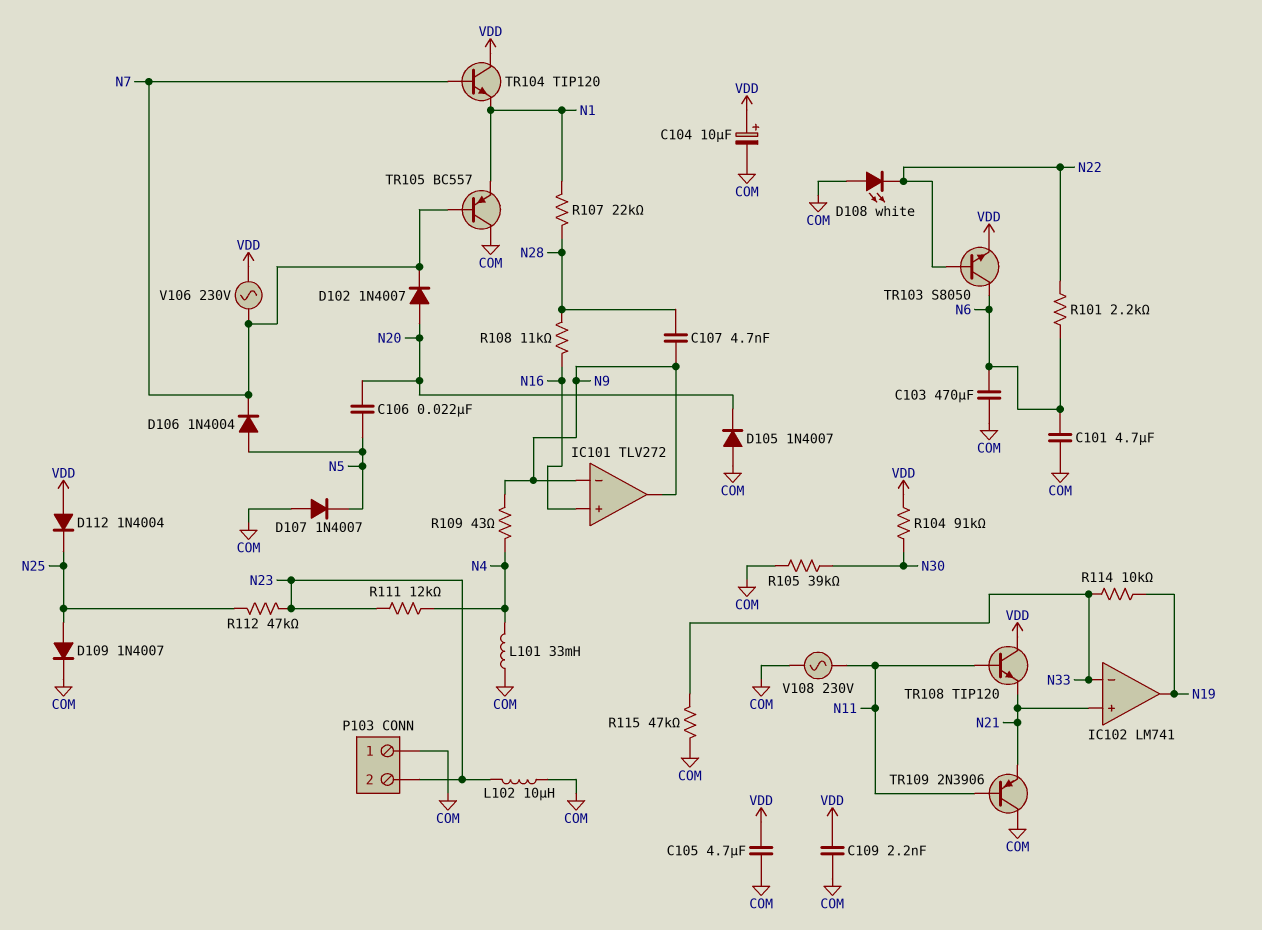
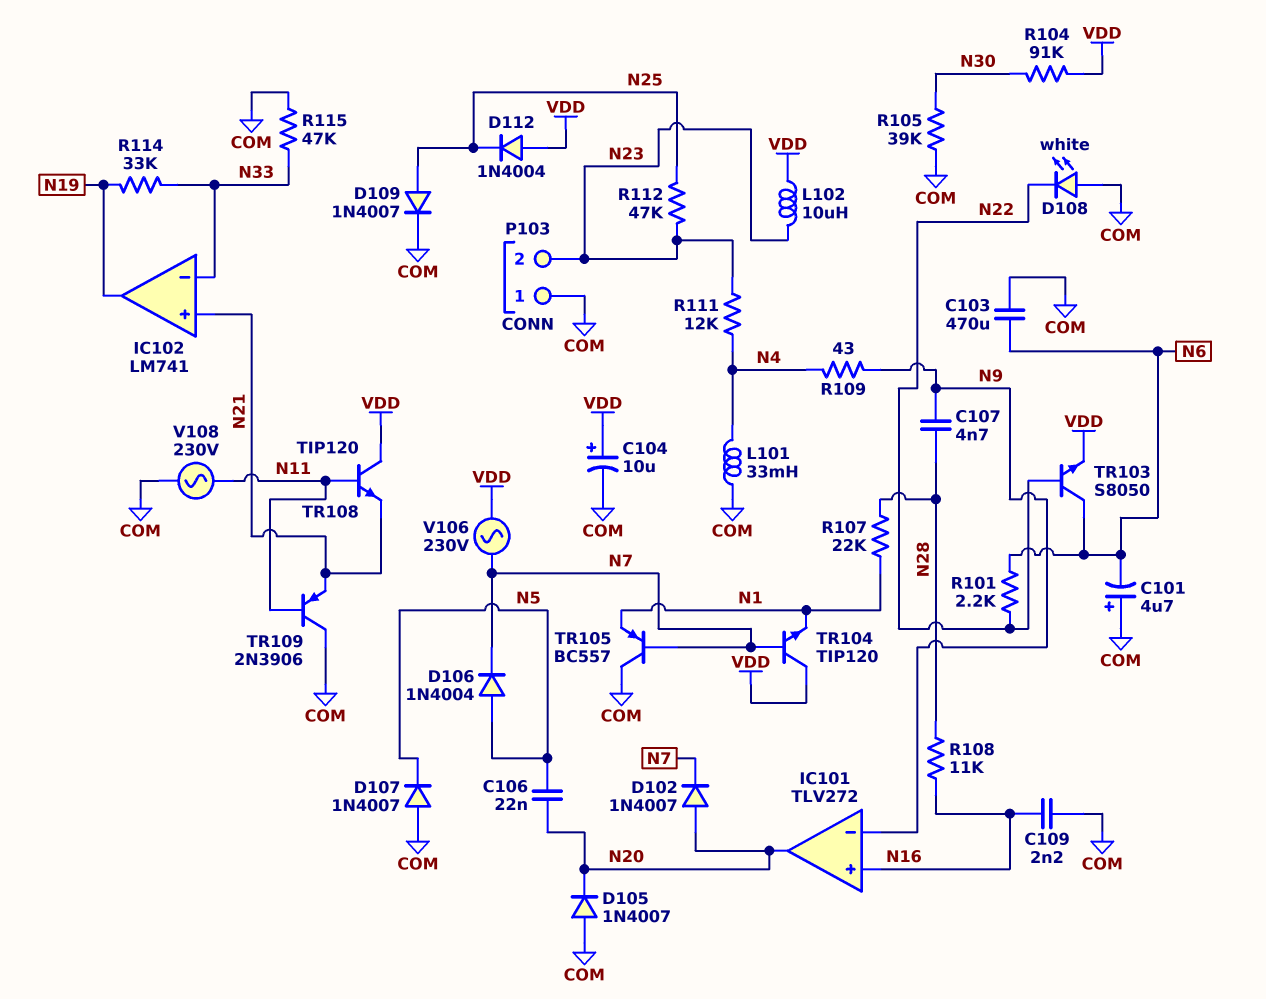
C101: 4.7uF (COM, N6) -> 4.7uF (plus COM, minus N6)
C105: 4.7uF (COM, VDD) -> none
C109: 2.2nF (COM, VDD) -> 2.2nF (COM, N16)
IC101 pin out: N9 -> N20
L102: 10uH (COM, N23) -> 10uH (N23, VDD)
R114: 10k (N19, N33) -> 33k (N19, N33)

